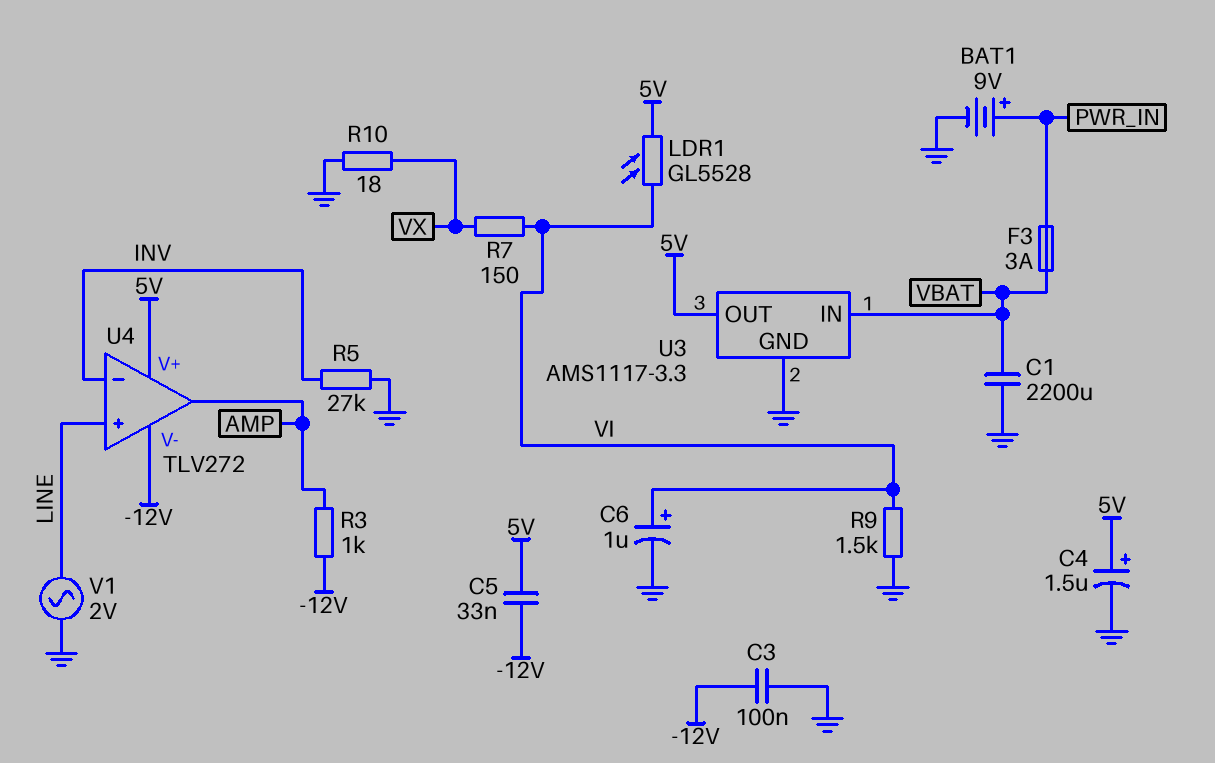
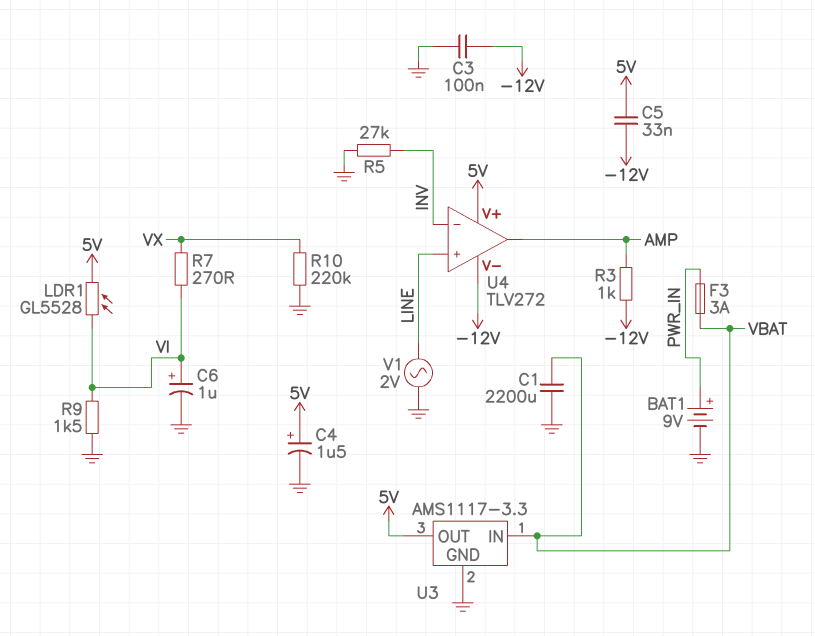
R7: 150 (VI, VX) -> 270 (VI, VX)
R10: 18 (GND, VX) -> 220k (GND, VX)

